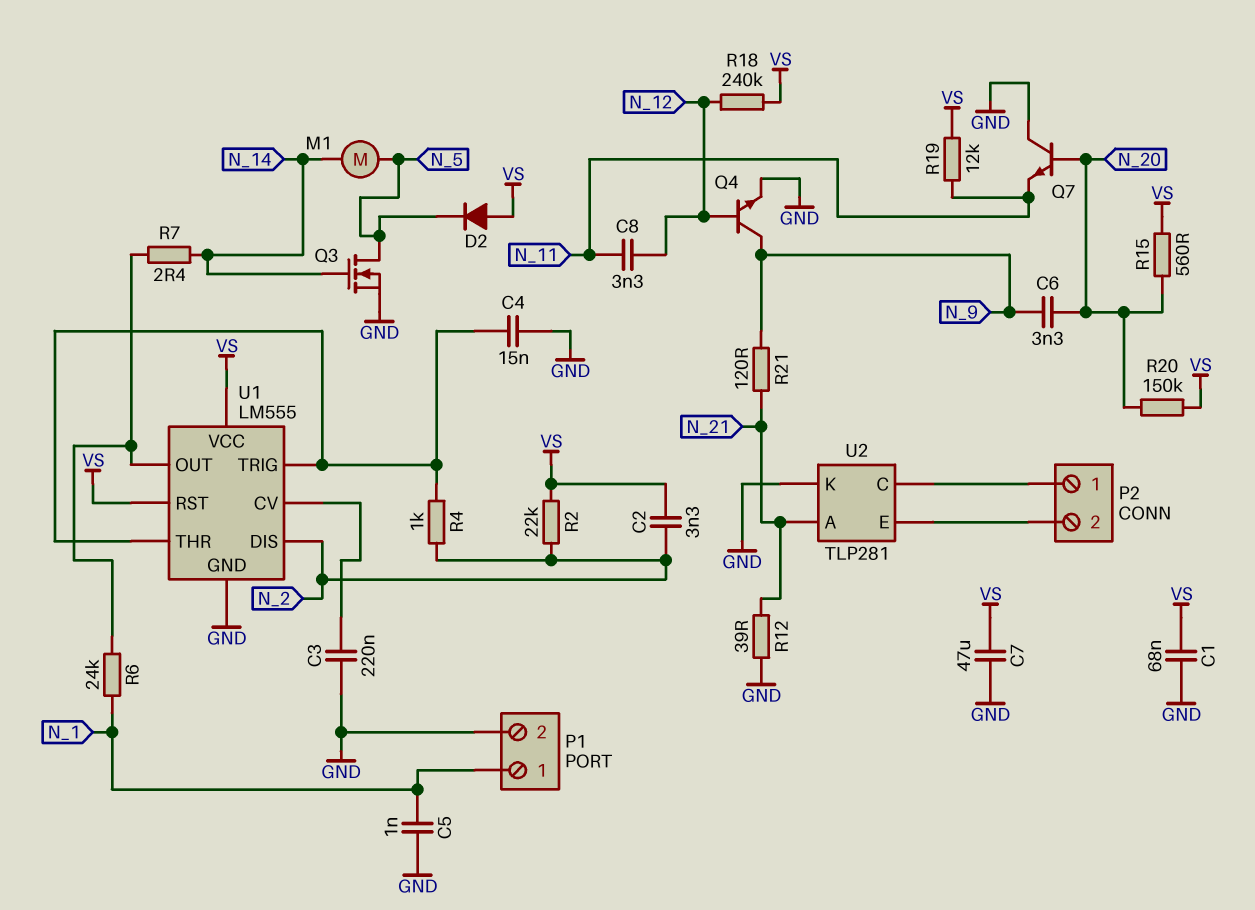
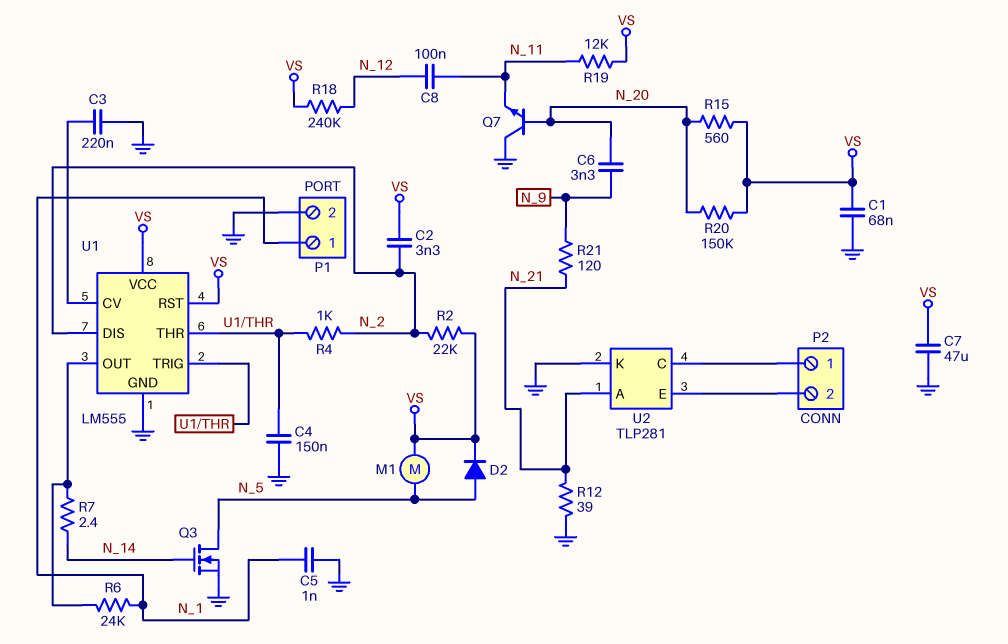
C4: 15nF (GND, U1/THR) -> 150nF (GND, U1/THR)
C8: 3.3nF (N_11, N_12) -> 100nF (N_11, N_12)
D2: diode (A VS, K N_5) -> diode (A N_5, K VS)
M1: motor (N_5, N_14) -> motor (N_5, VS)
Q4: NPN (B N_12, C N_9, E GND) -> none

